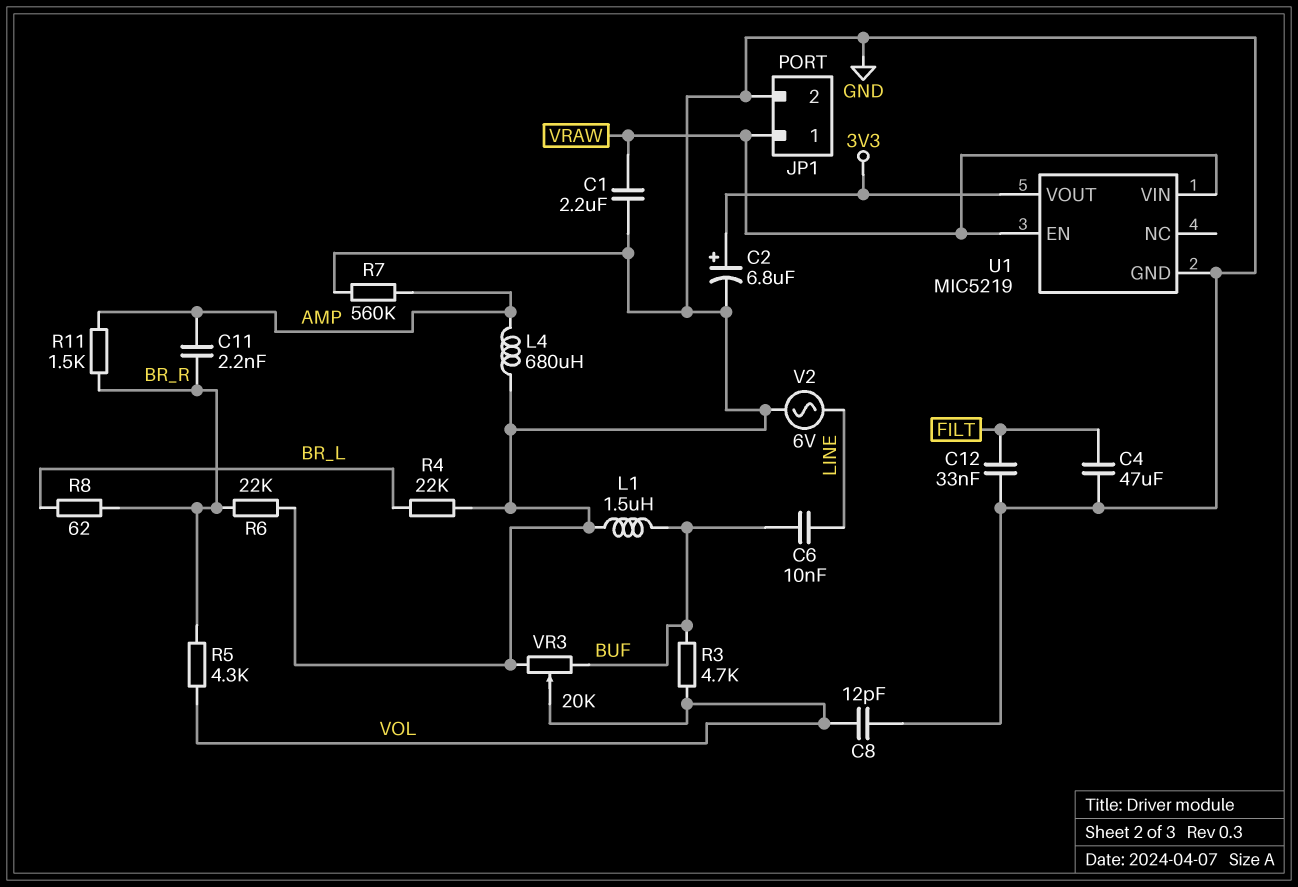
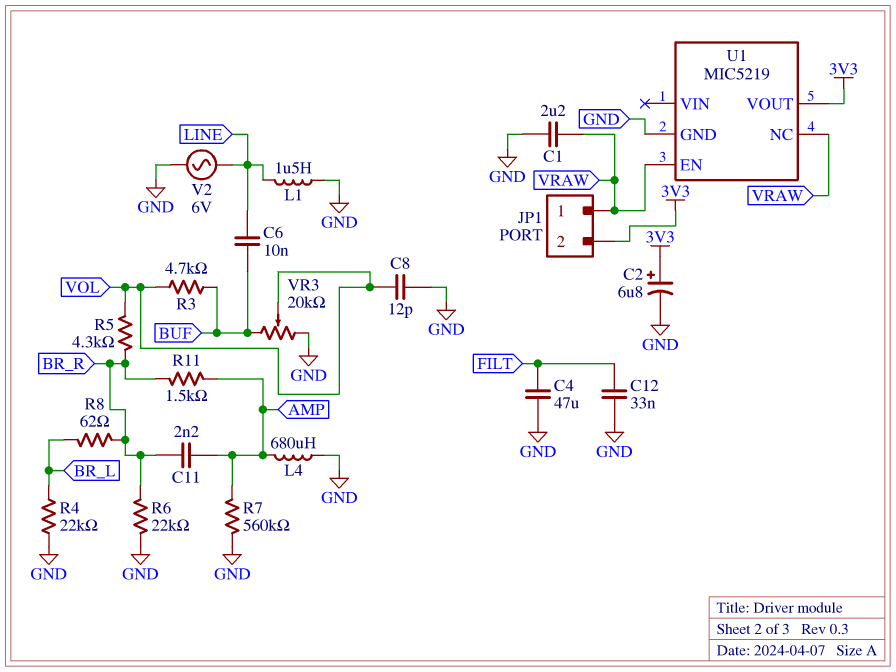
JP1 pin 2: GND -> 3V3
L1: 1.5uH (BUF, GND) -> 1.5uH (GND, LINE)
U1 pin NC: none -> VRAW
U1 pin VIN: VRAW -> none

